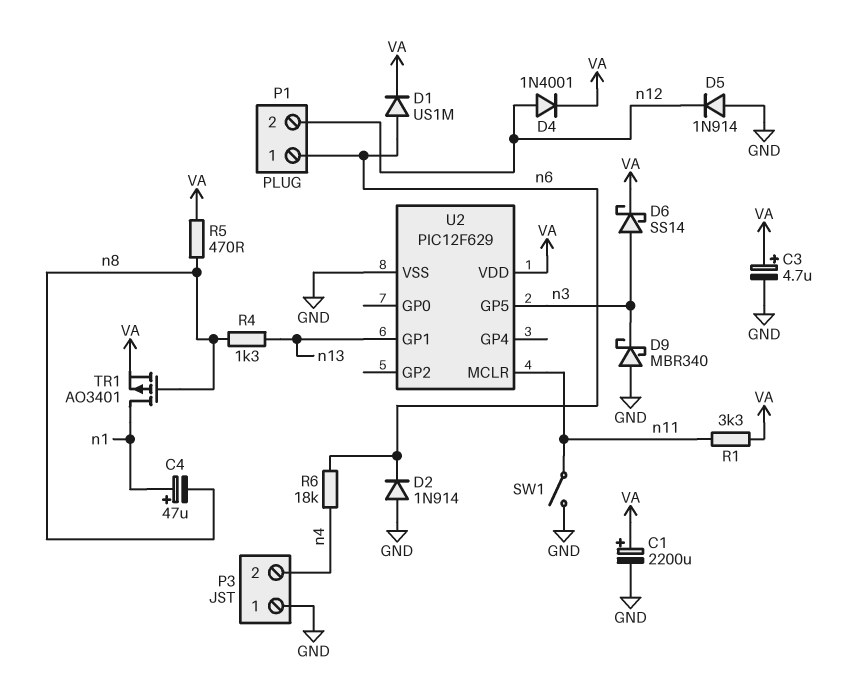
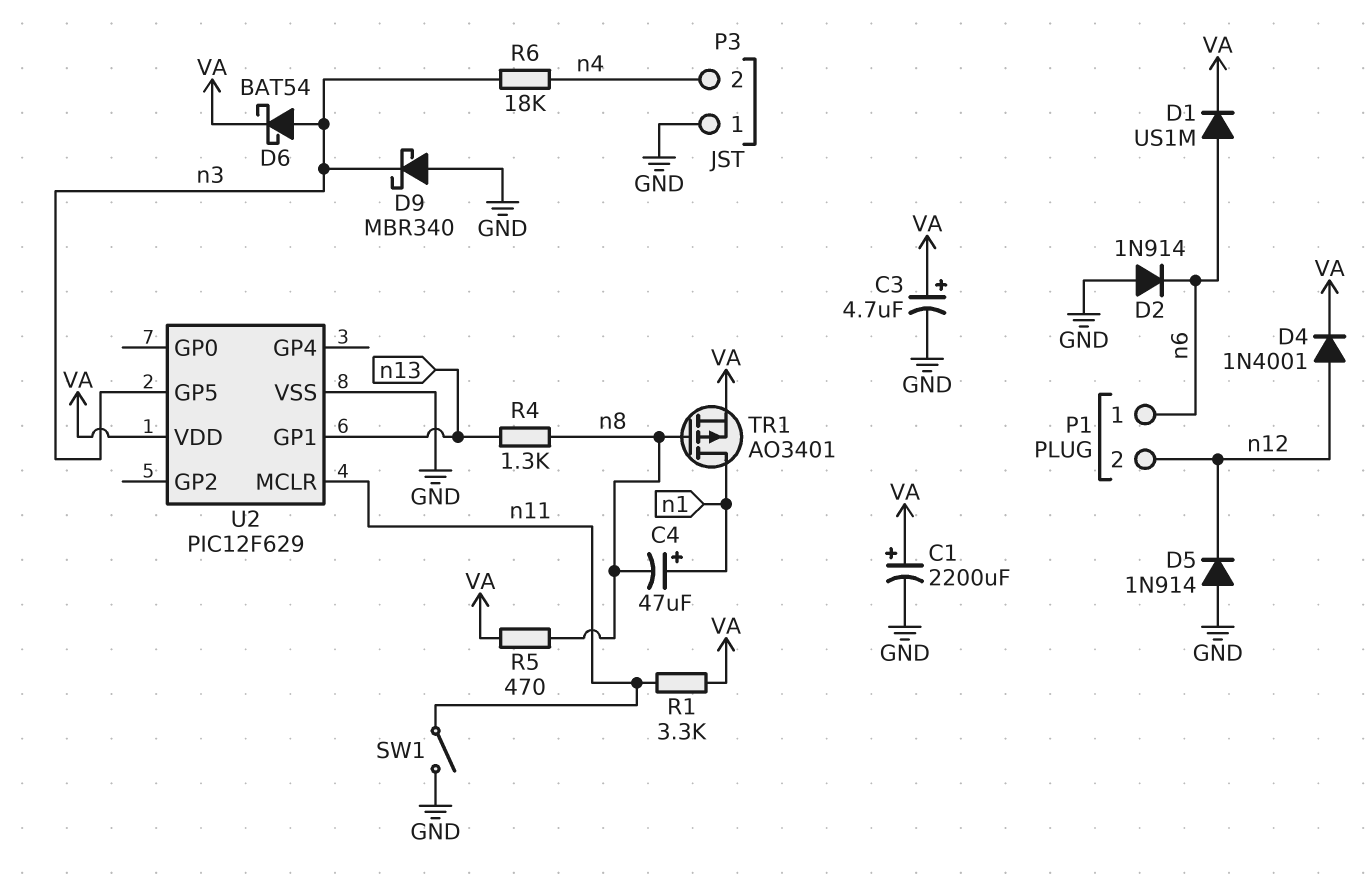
D6: schottky SS14 (A n3, K VA) -> schottky BAT54 (A n3, K VA)
R6: 18k (n4, n6) -> 18k (n3, n4)

